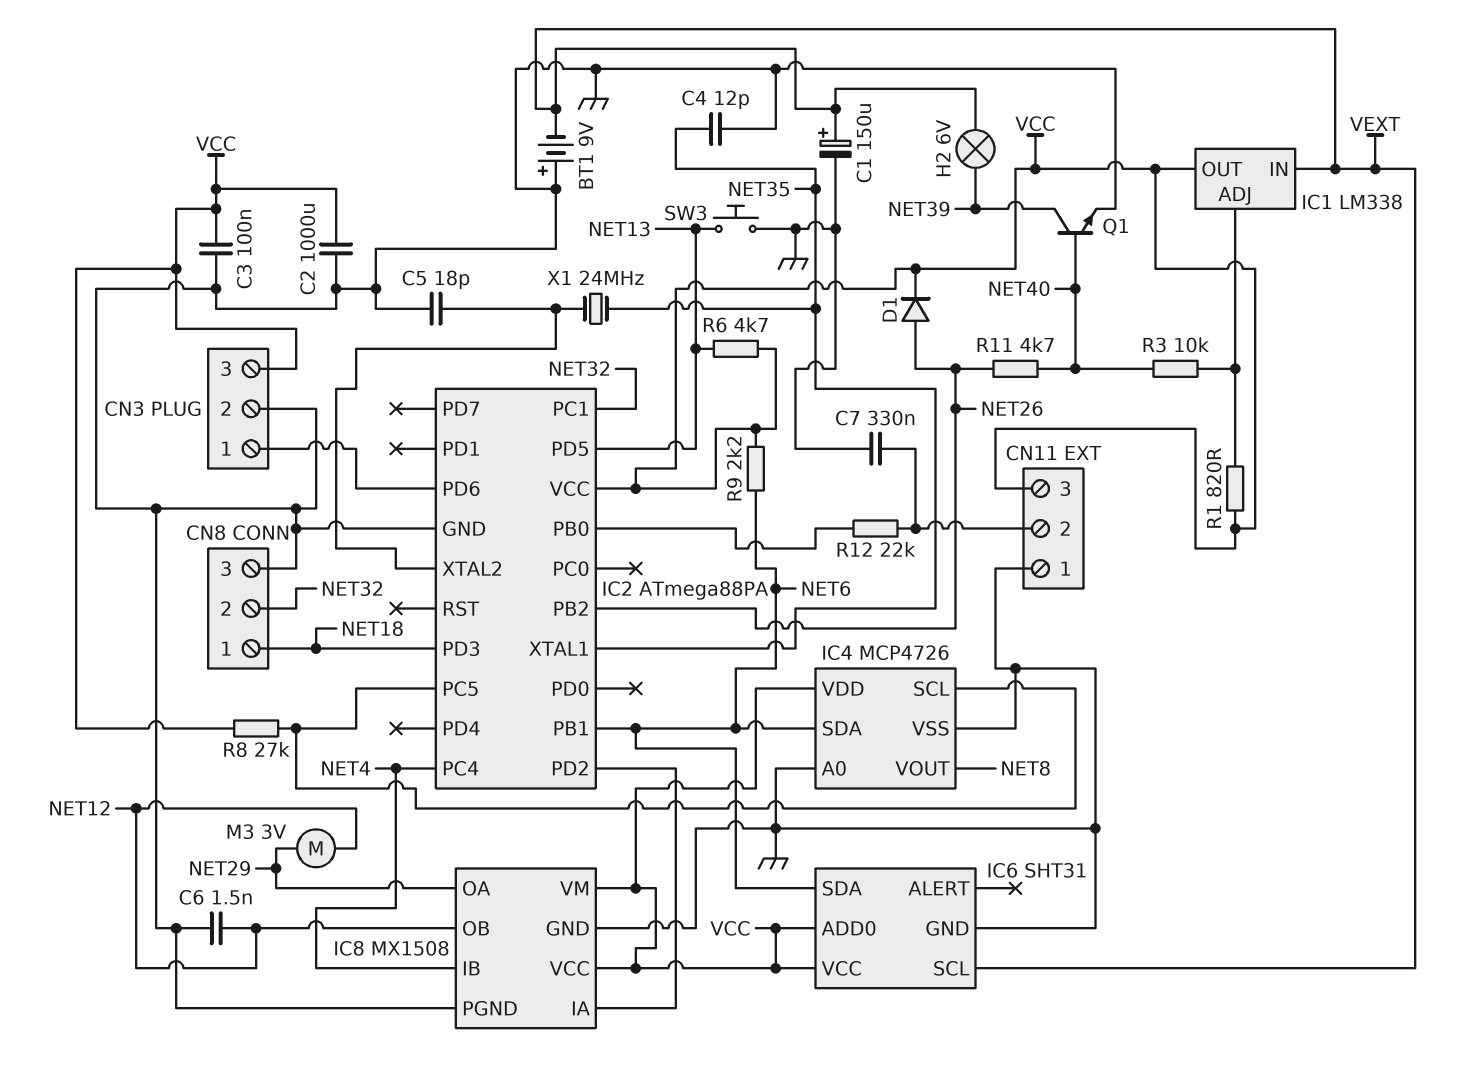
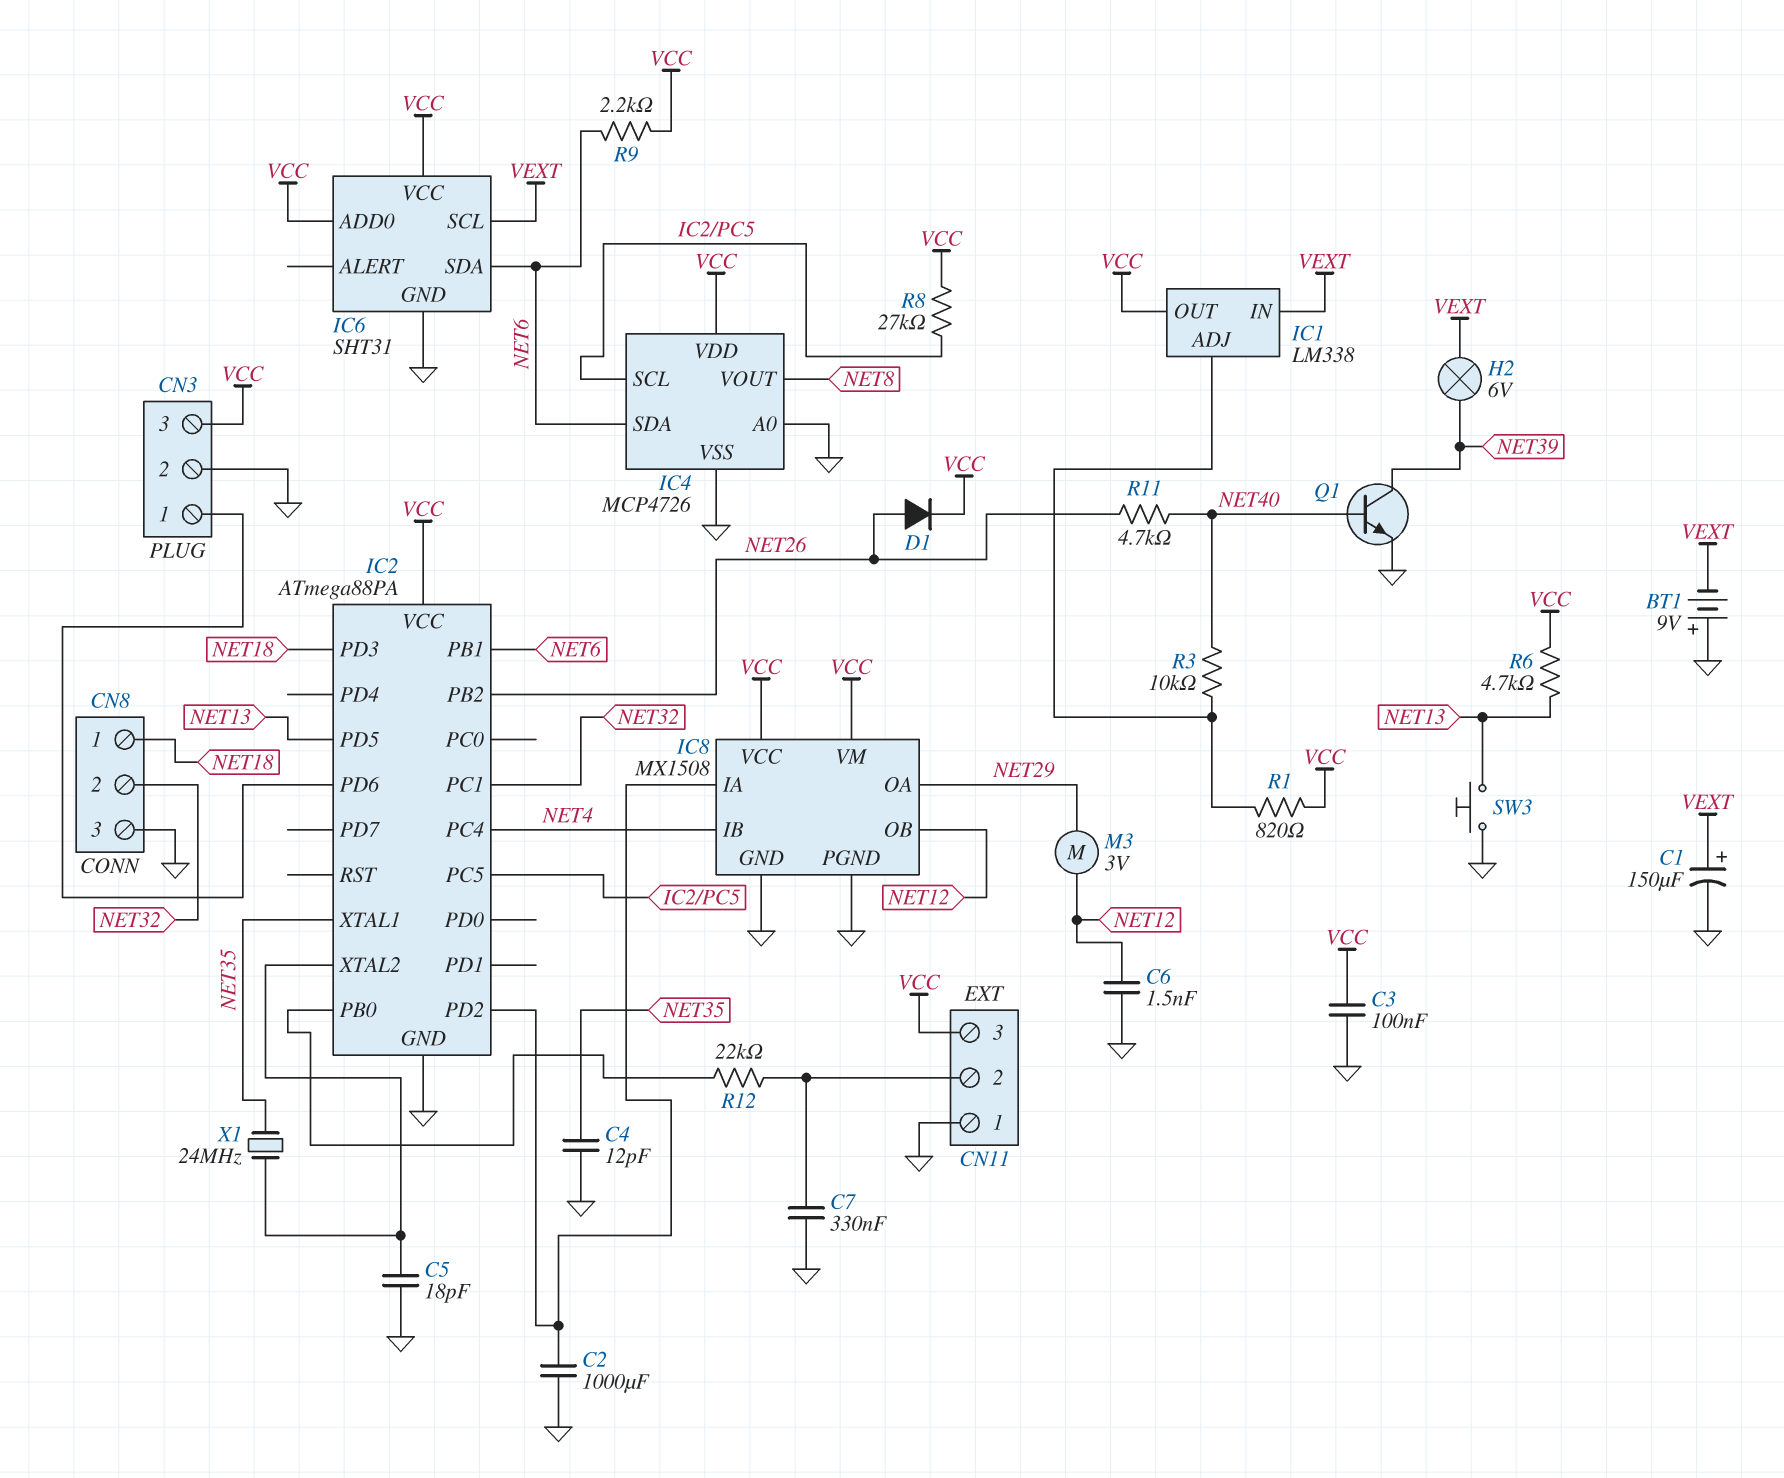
C2: 1000uF (GND, VCC) -> 1000uF (GND, IC2/PD2)

